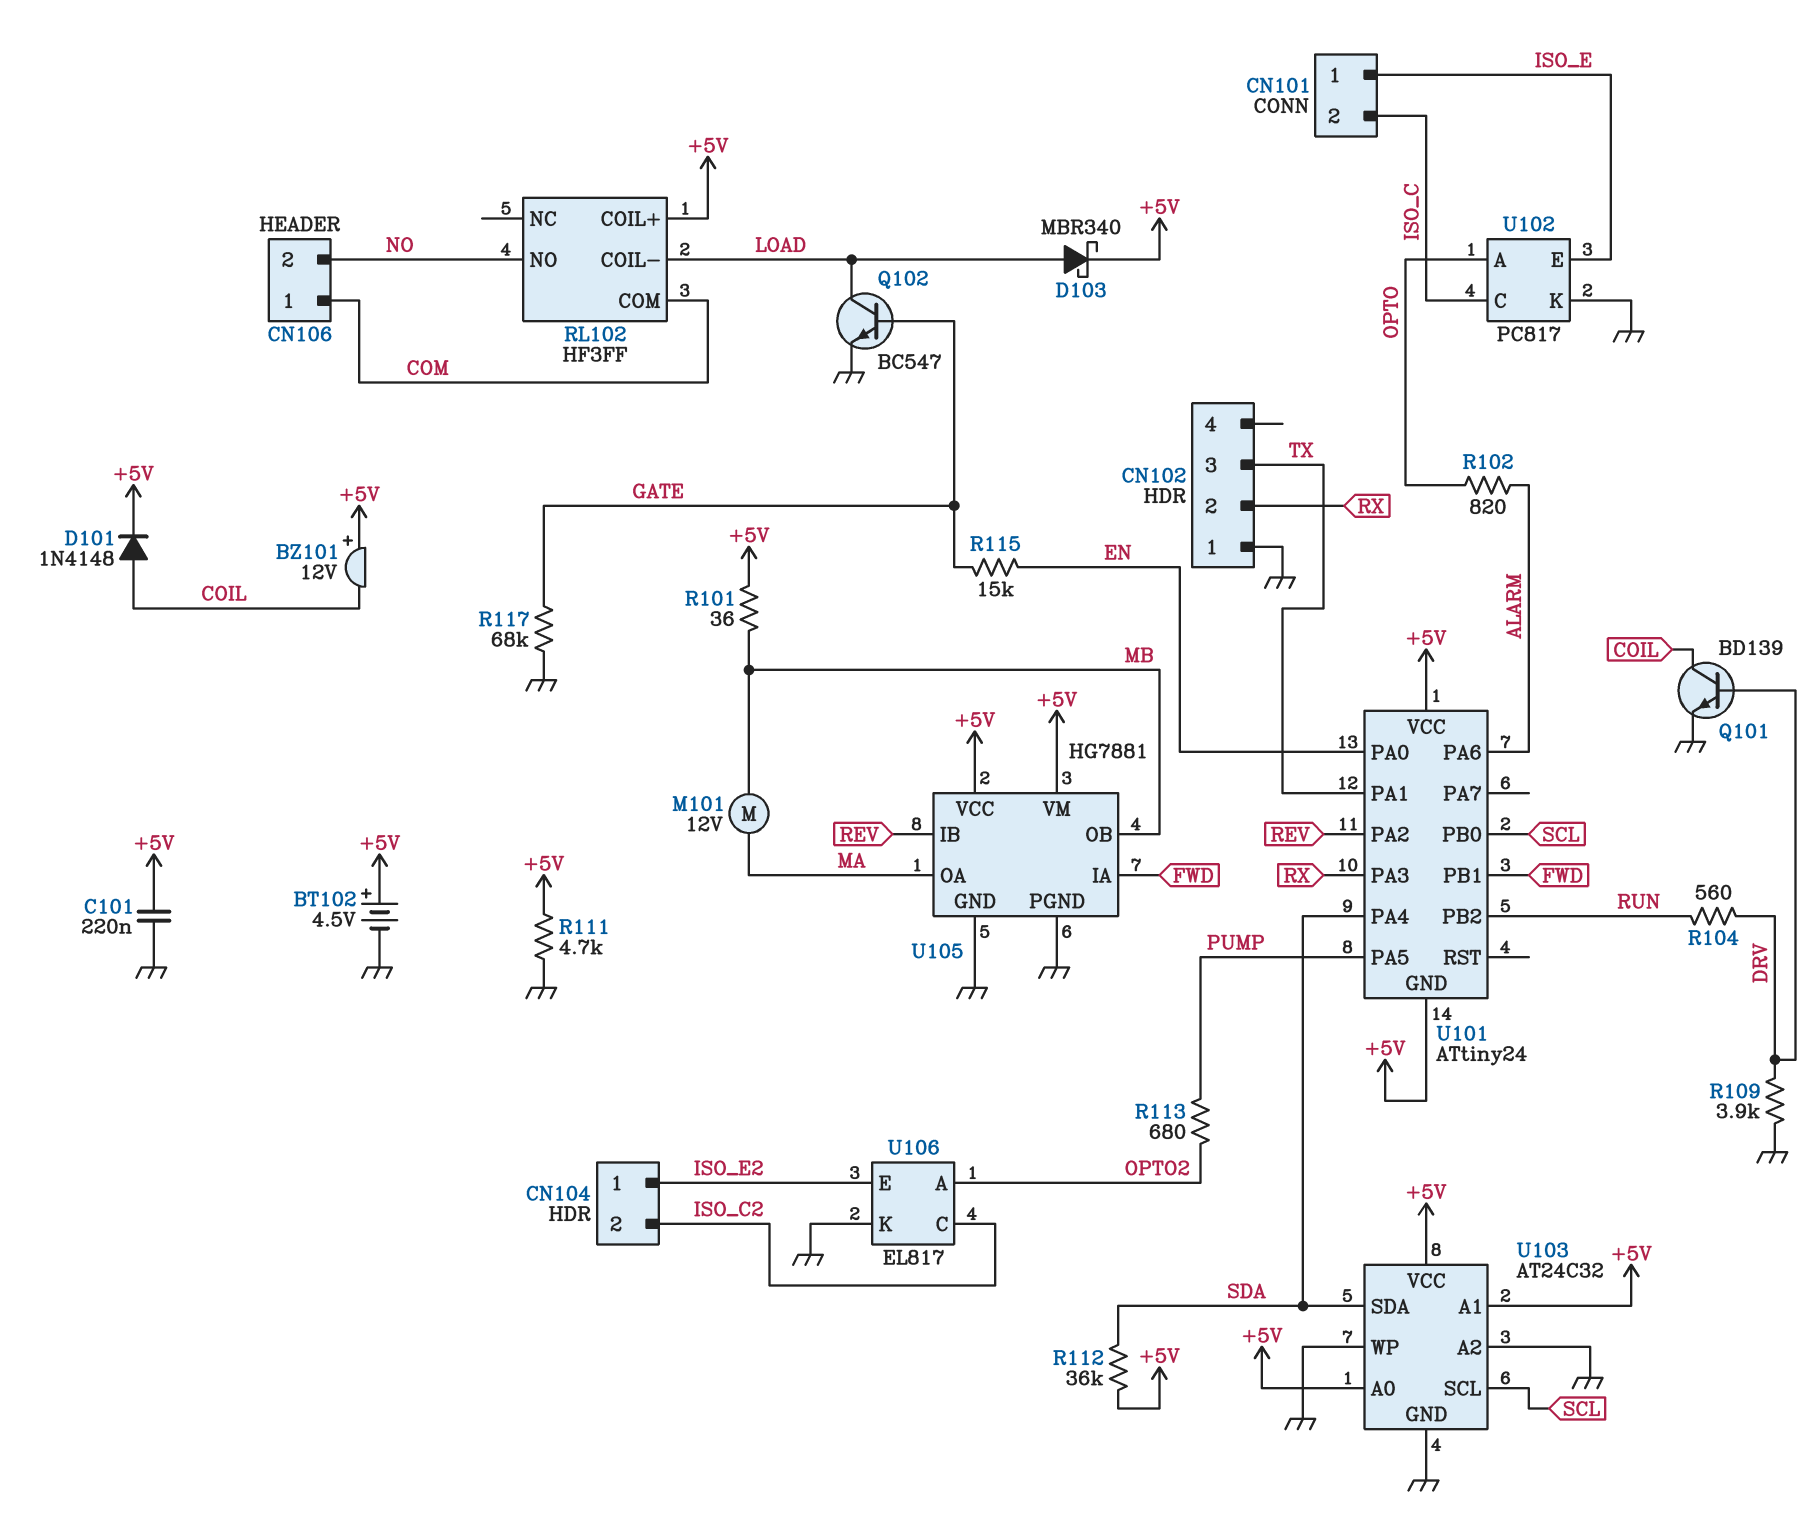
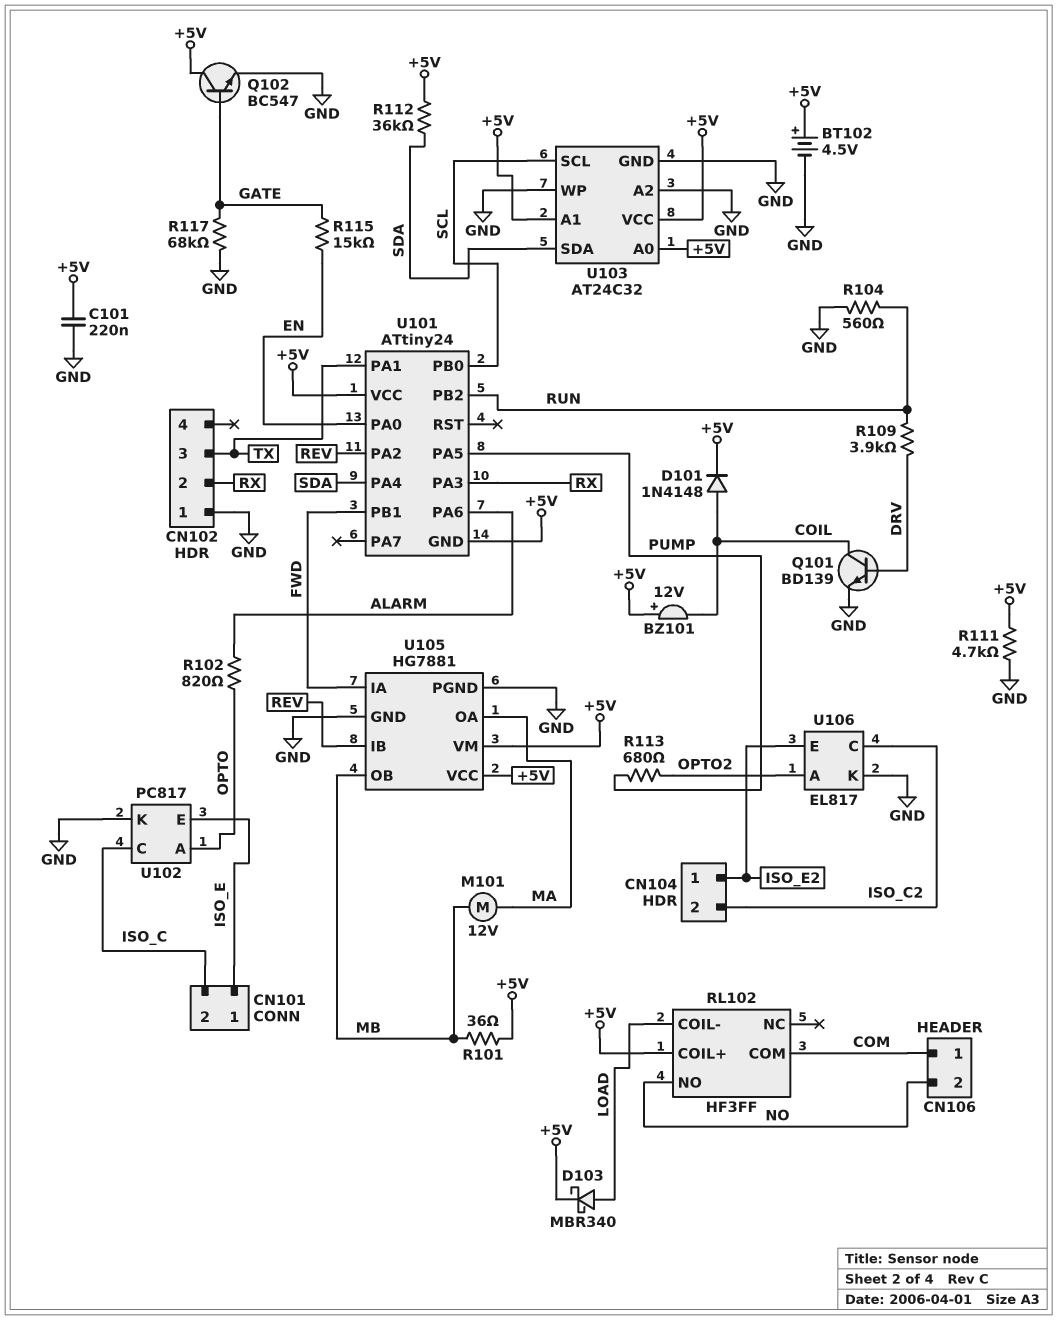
Q102: NPN BC547 (B GATE, C LOAD, E GND) -> NPN BC547 (B GATE, C +5V, E GND)
R104: 560 (DRV, RUN) -> 560 (GND, RUN)
R109: 3.9k (DRV, GND) -> 3.9k (DRV, RUN)

